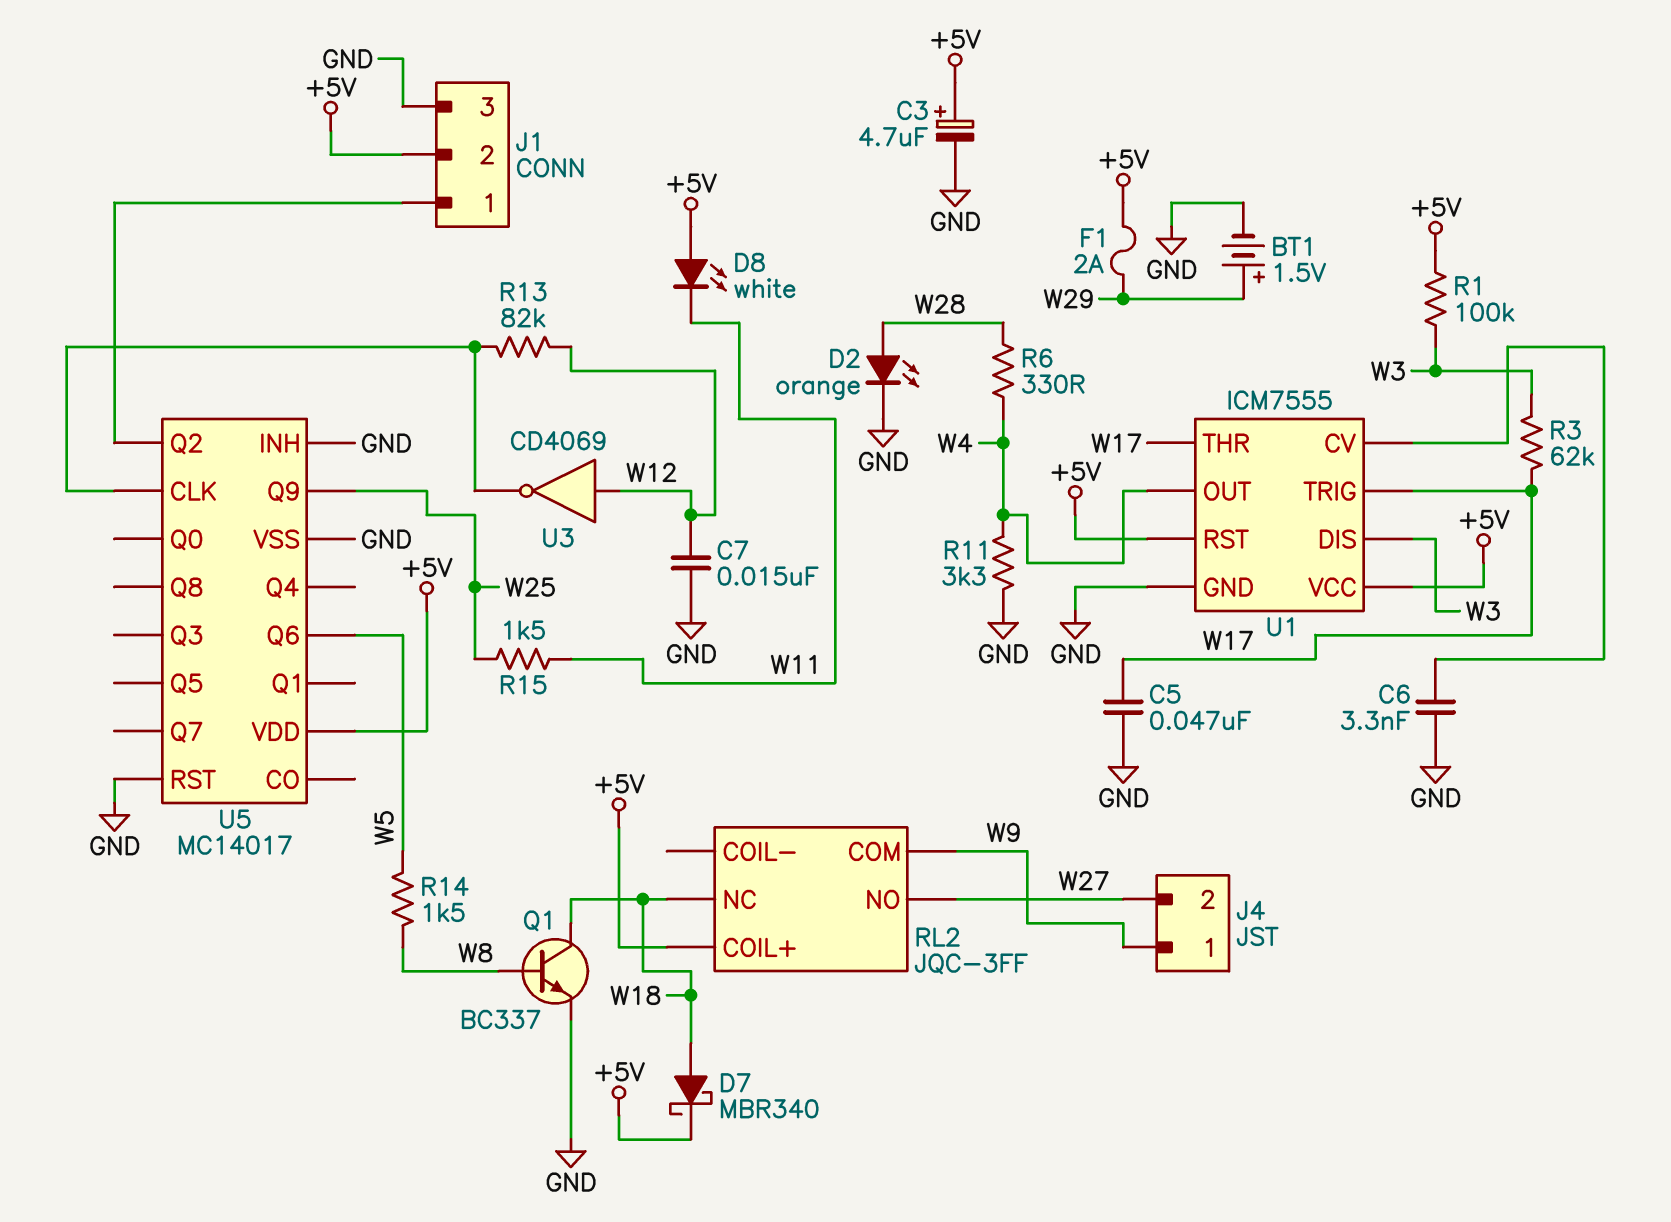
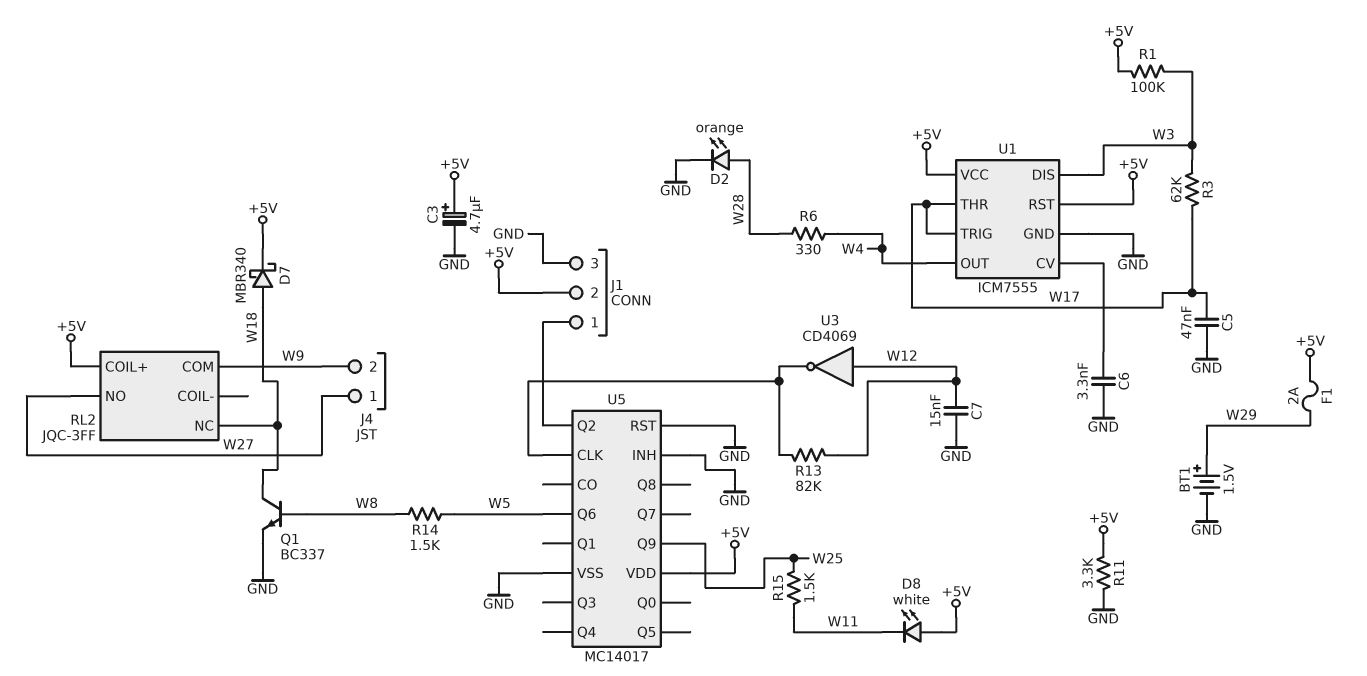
J4 pin 1: W9 -> W27
J4 pin 2: W27 -> W9
R11: 3.3k (GND, W4) -> 3.3k (+5V, GND)

